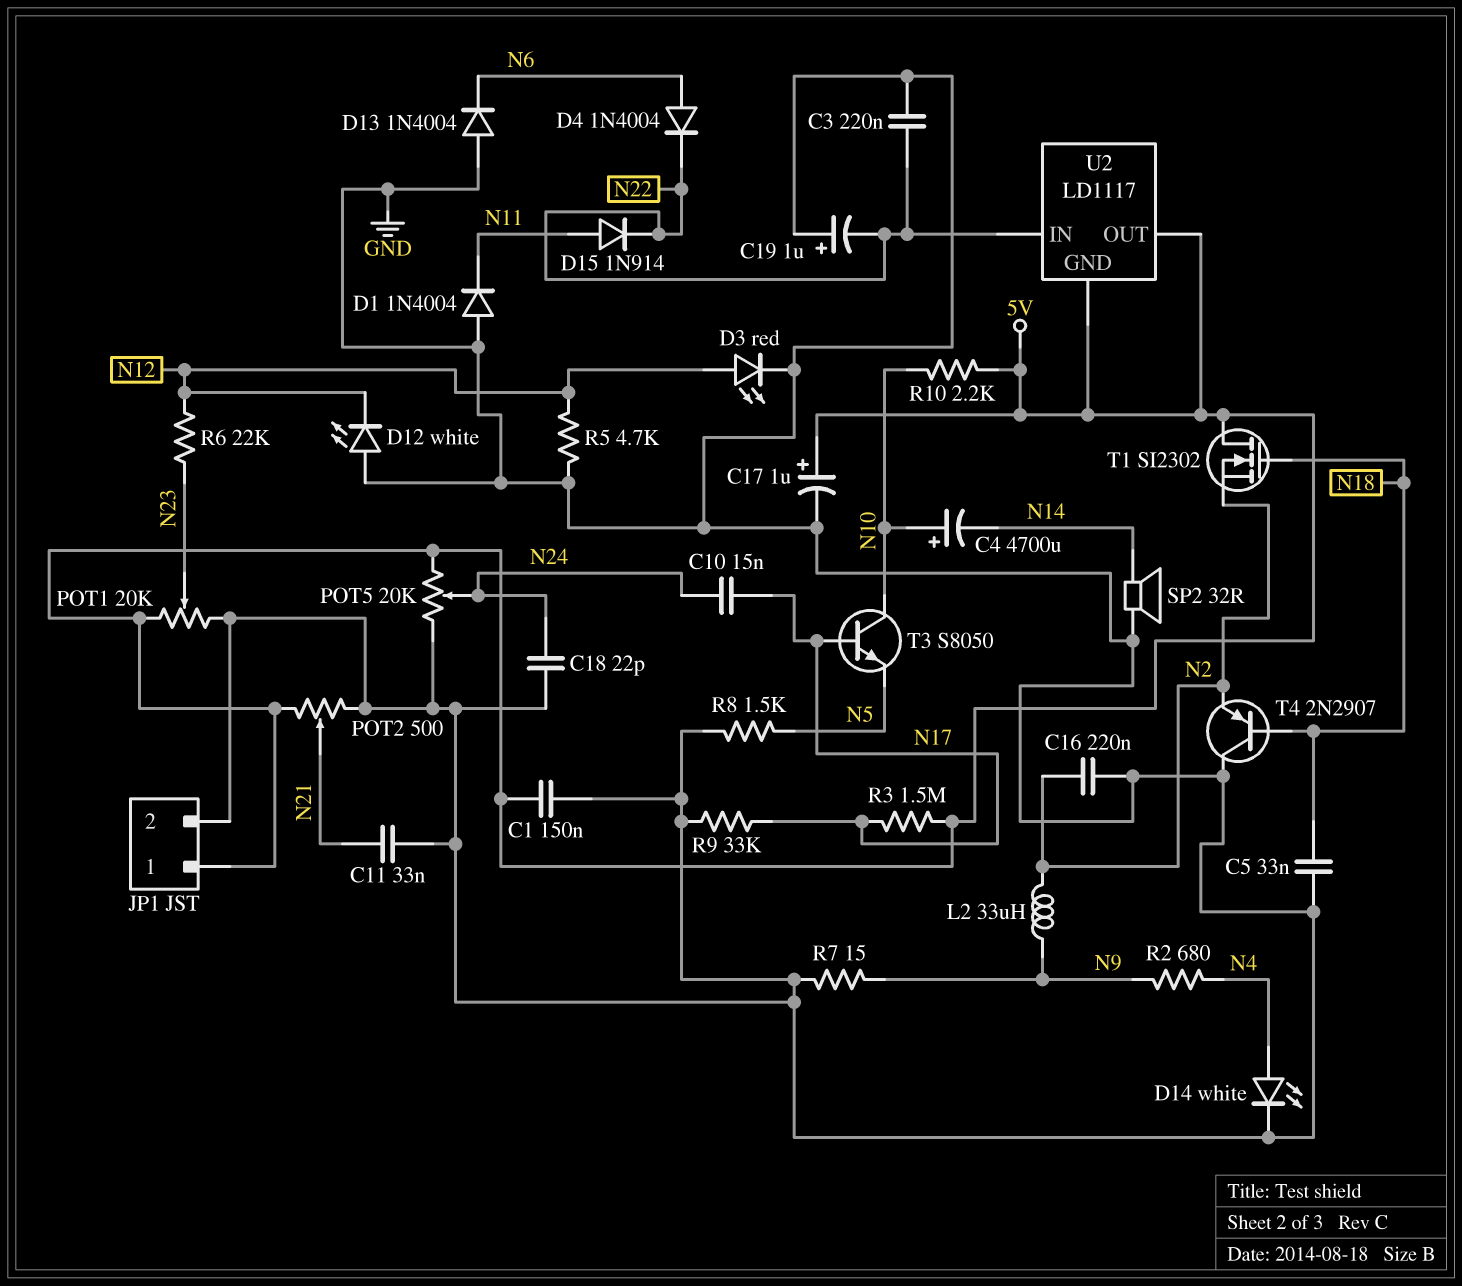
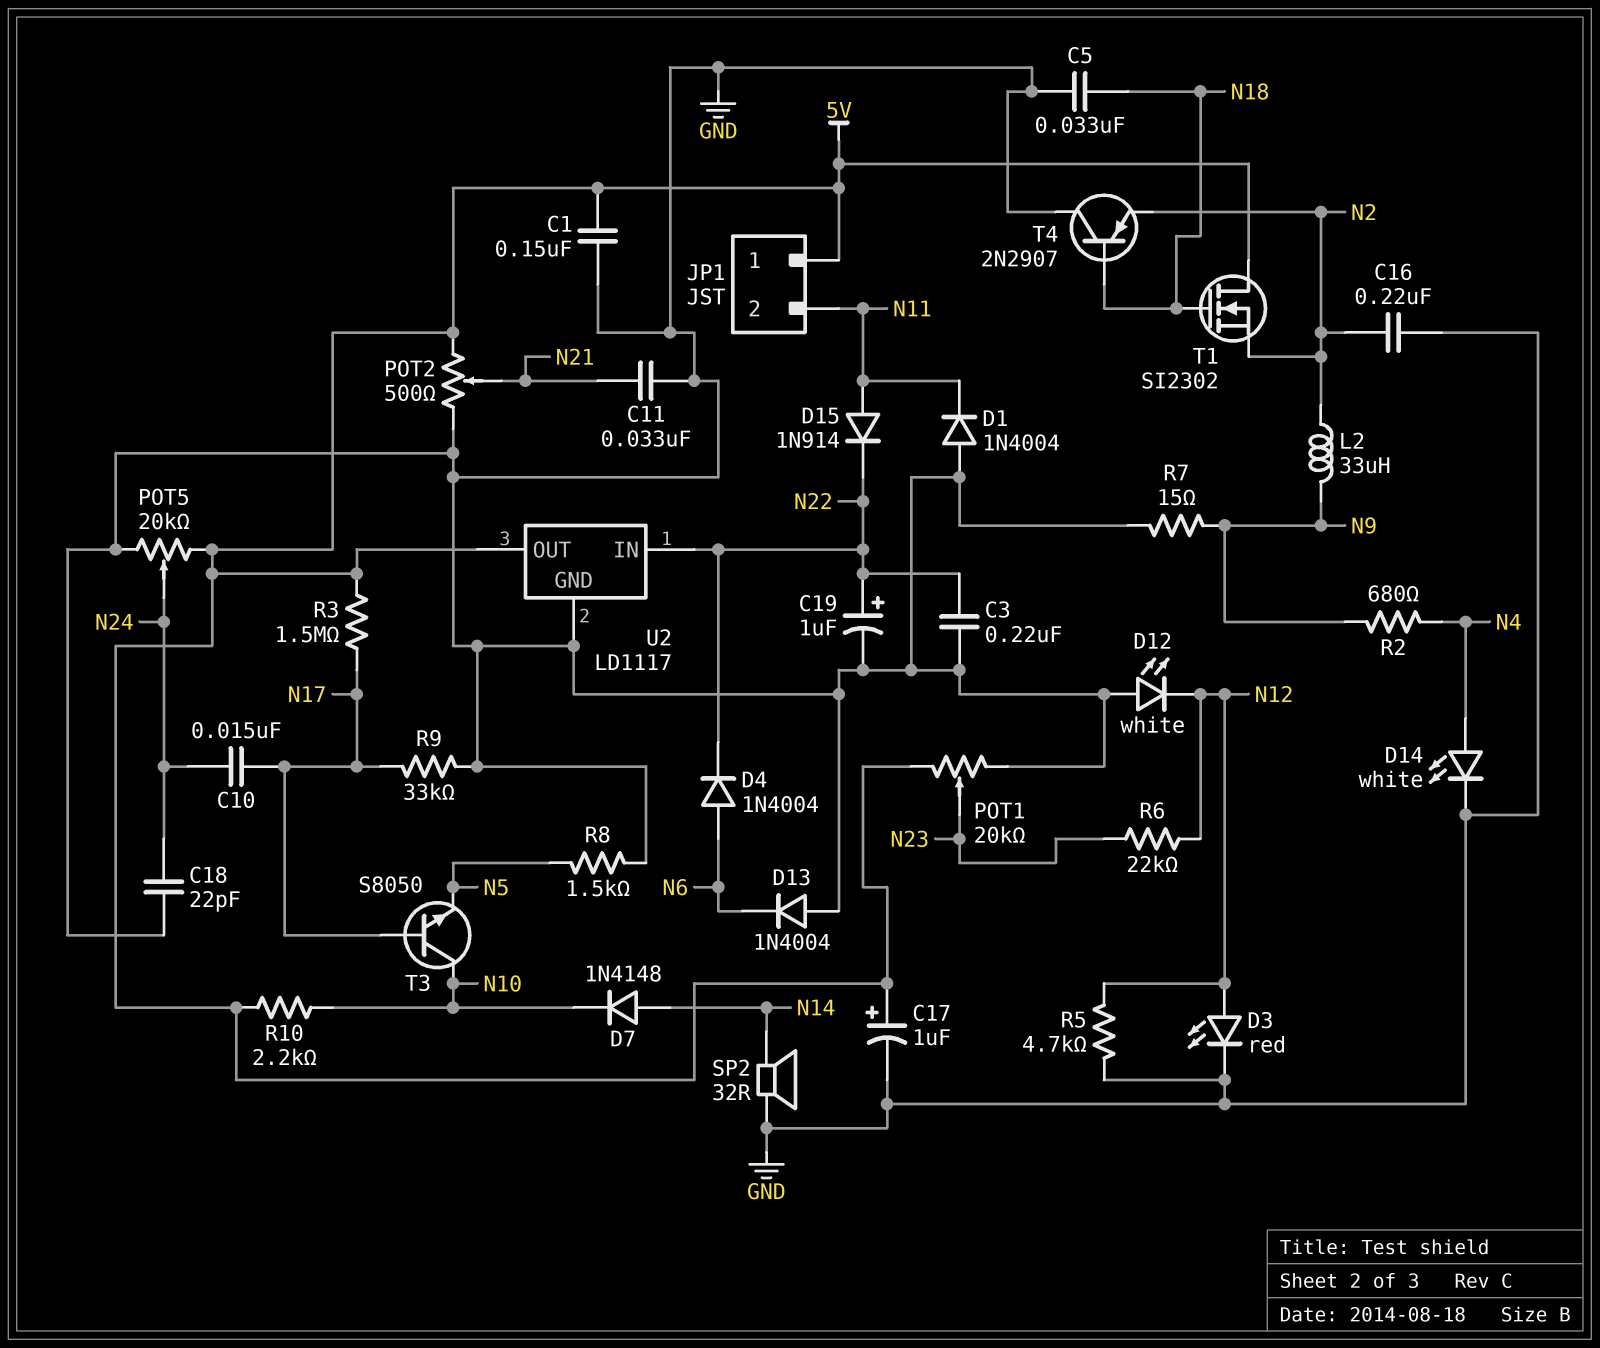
C4: 4700uF (plus N10, minus N14) -> none
C19: 1uF (plus GND, minus N22) -> 1uF (plus N22, minus GND)
D7: none -> diode 1N4148 (A N14, K N10)
JP1 pin 2: GND -> N11
U2 pin GND: 5V -> GND

